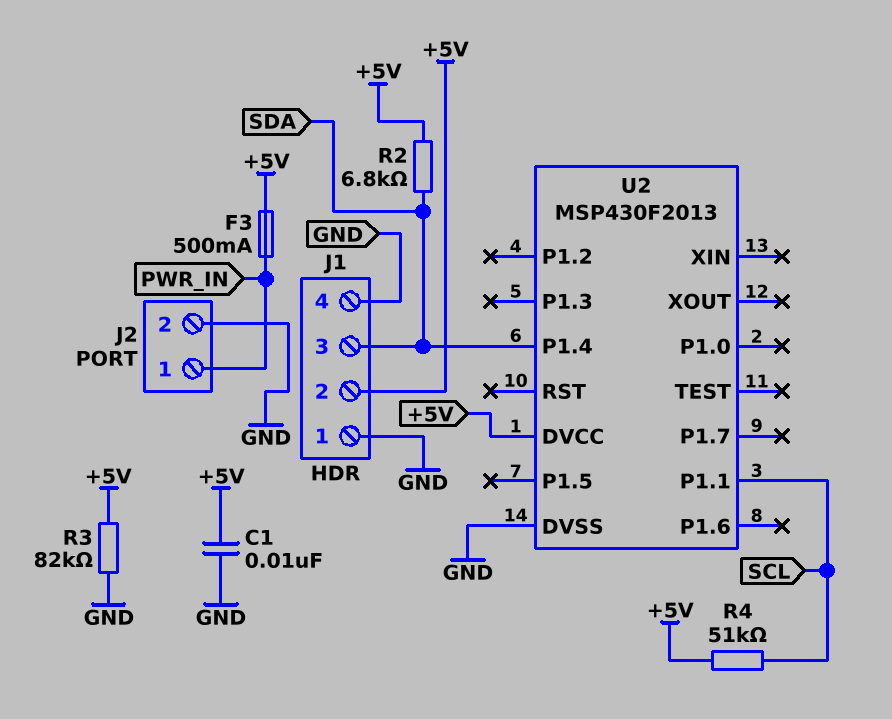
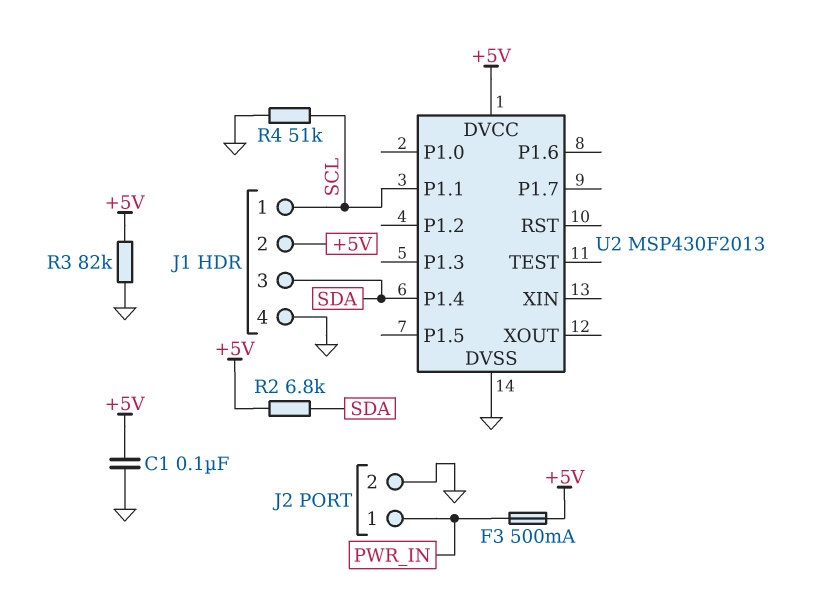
C1: 10nF (+5V, GND) -> 100nF (+5V, GND)
J1 pin 1: GND -> SCL
R4: 51k (+5V, SCL) -> 51k (GND, SCL)

